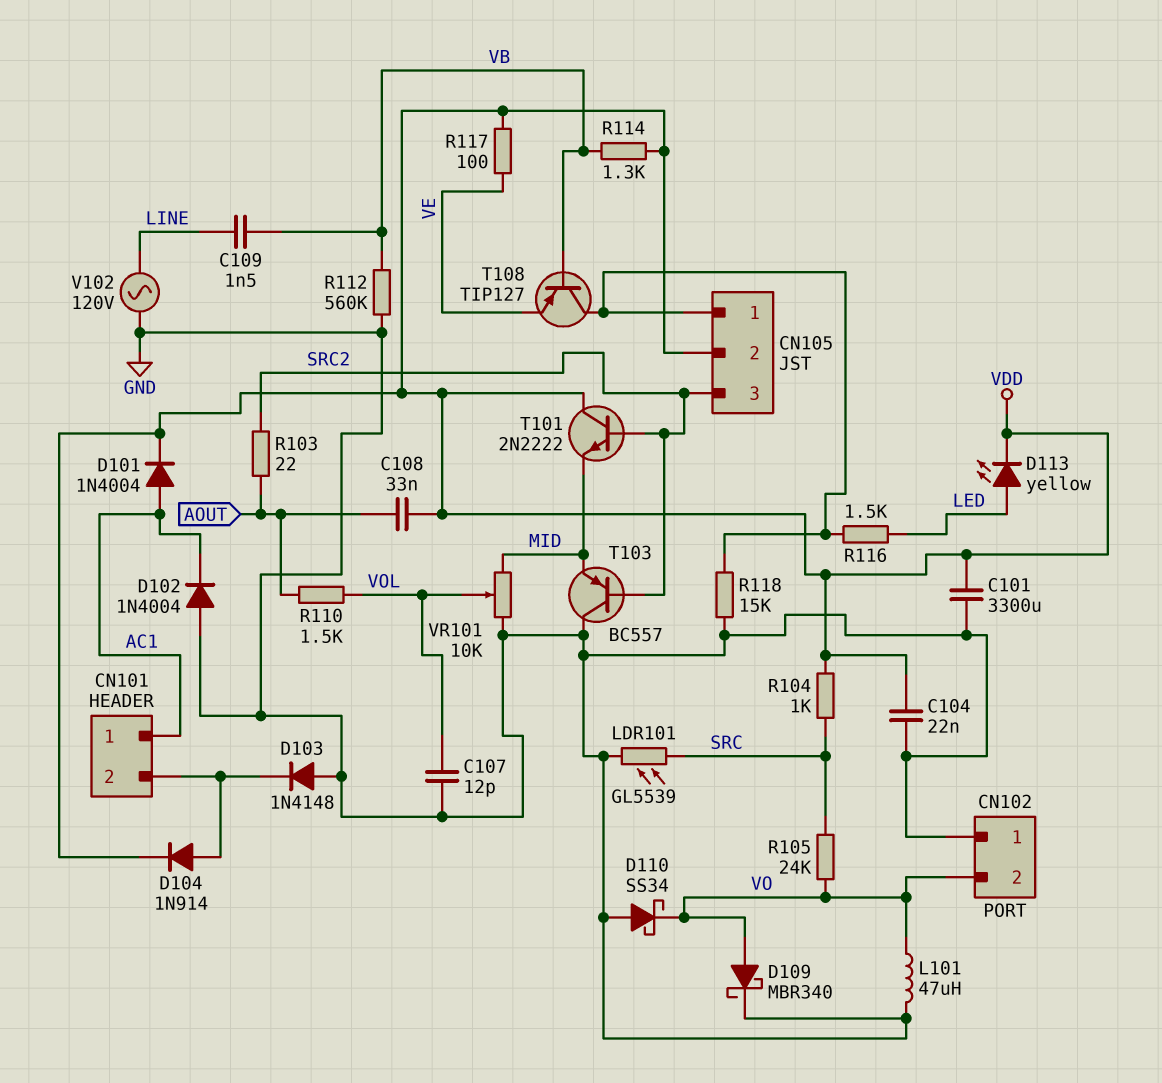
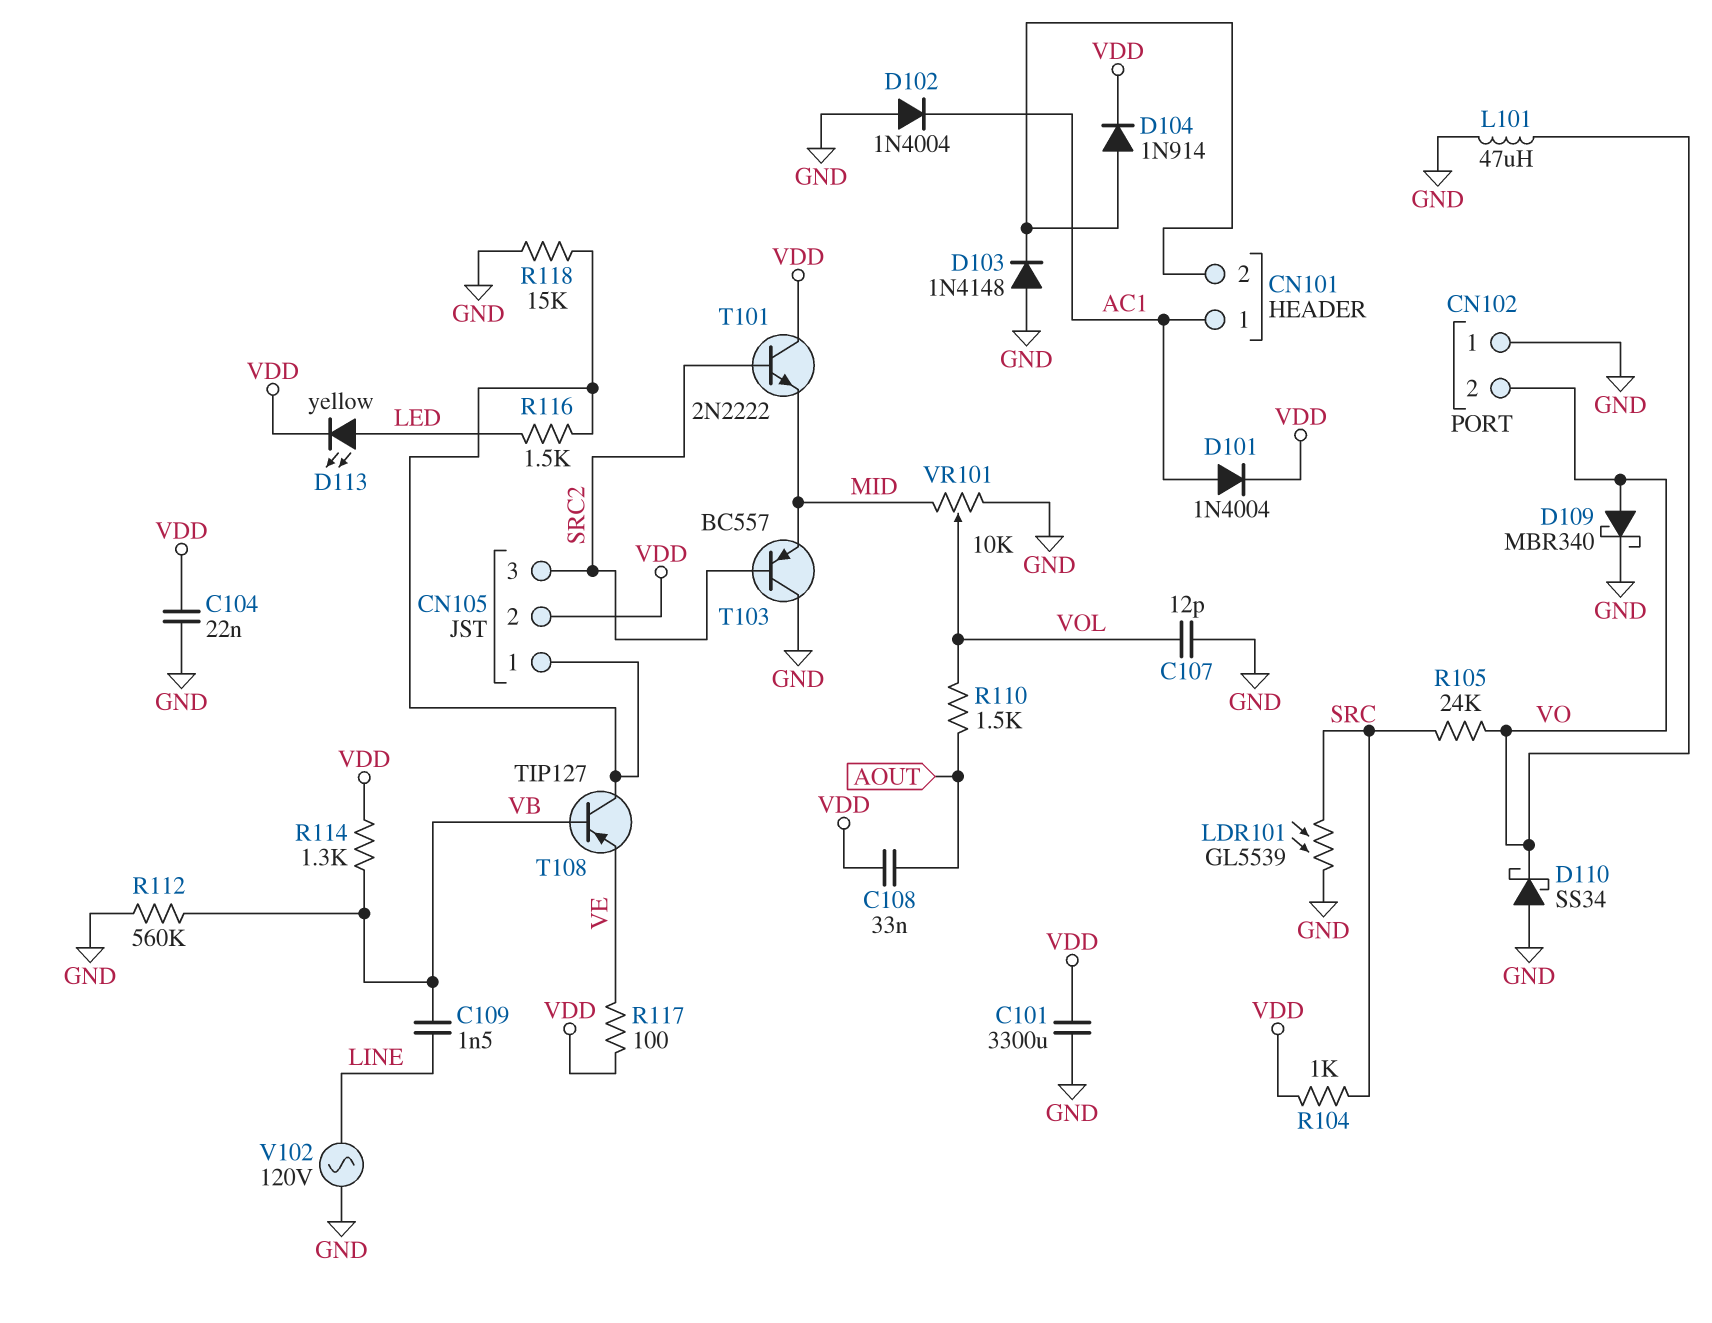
R103: 22 (AOUT, SRC2) -> none

